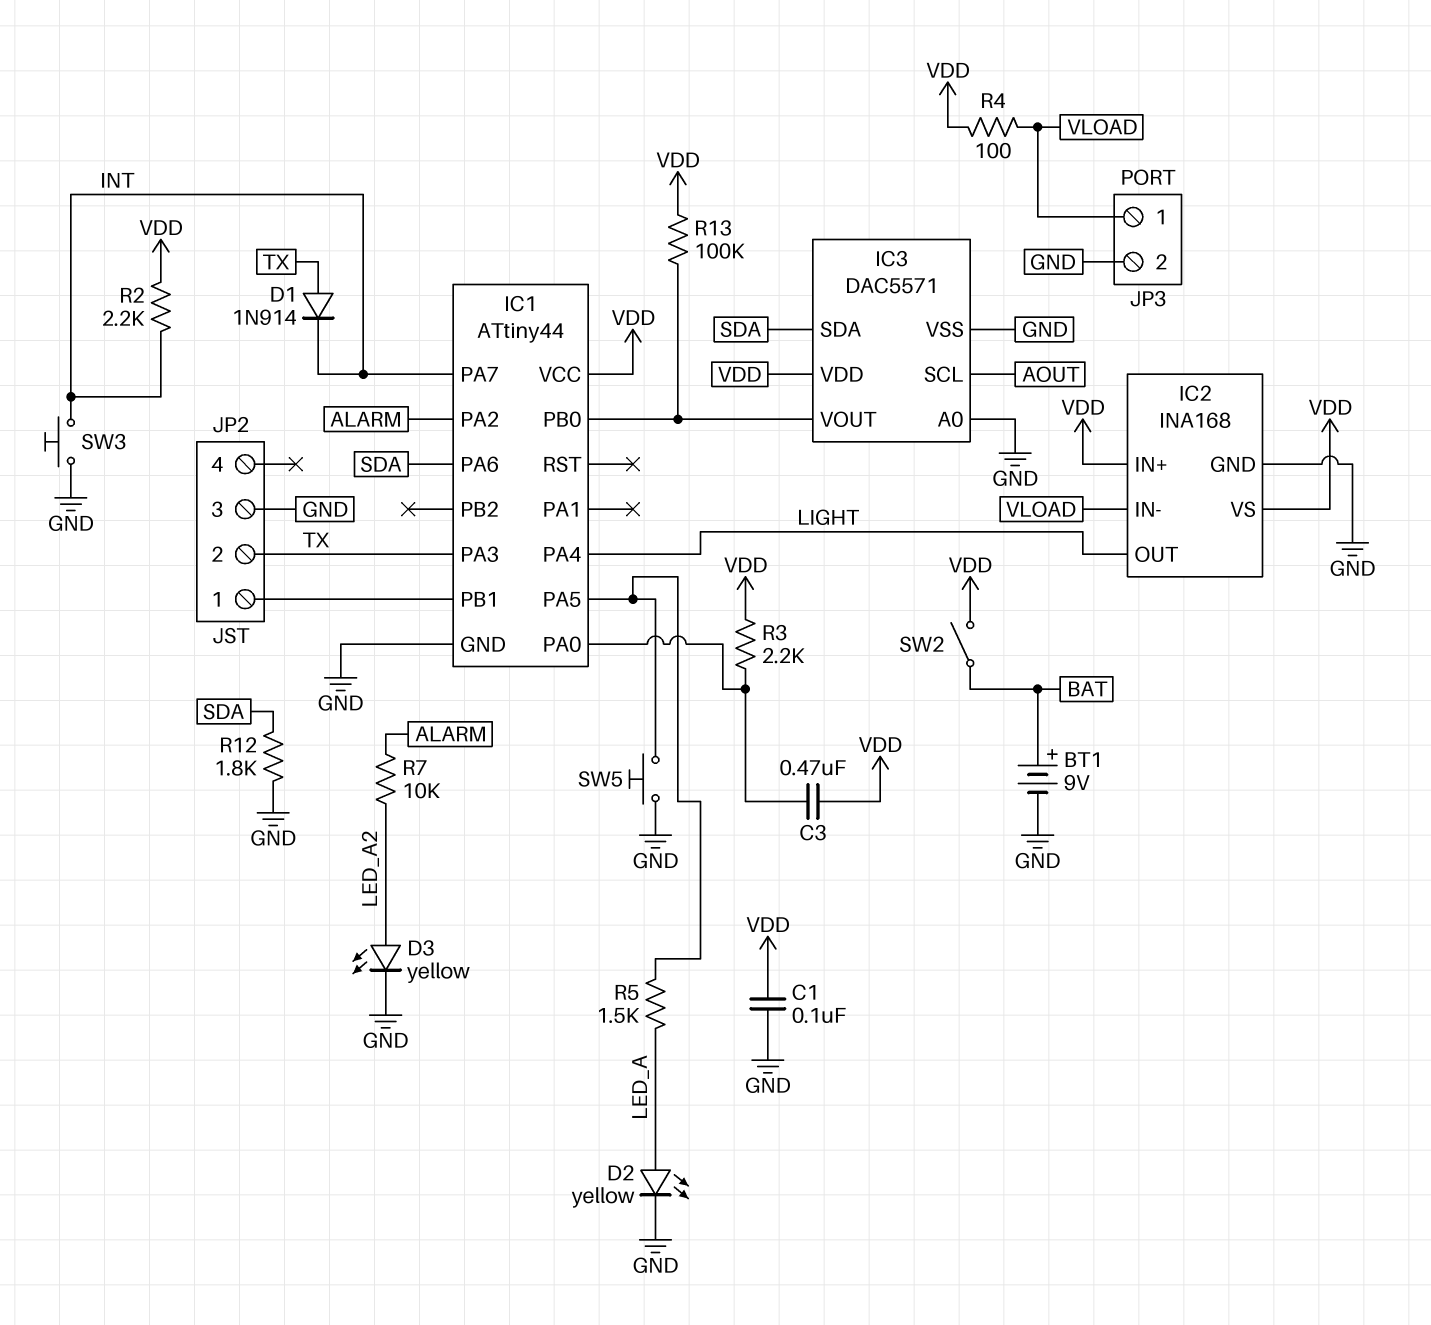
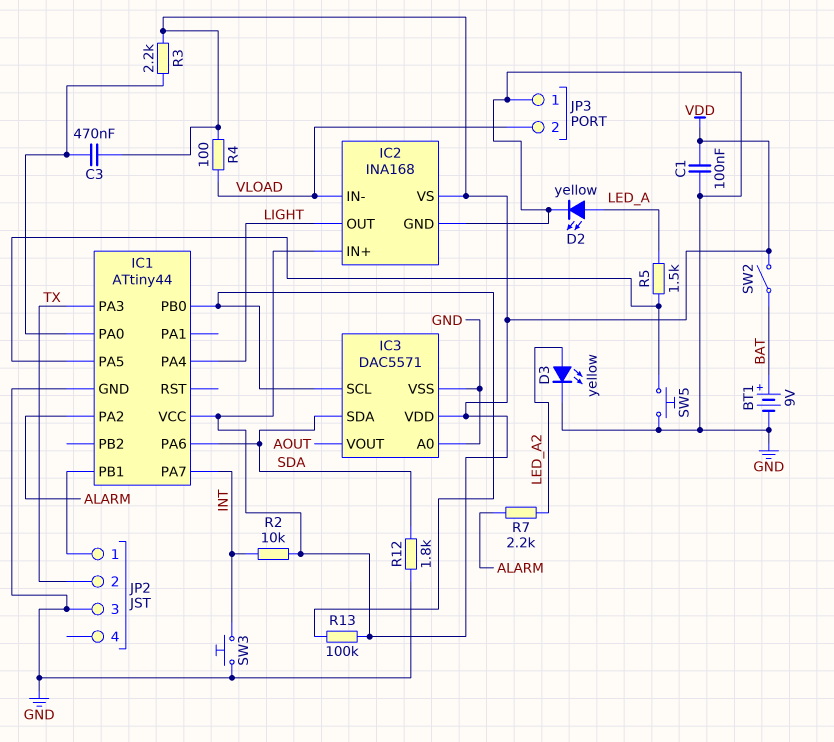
D1: diode 1N914 (A TX, K INT) -> none
IC3 pin SCL: AOUT -> IC1/PB0
IC3 pin VOUT: IC1/PB0 -> AOUT
JP3 pin 1: VLOAD -> GND
JP3 pin 2: GND -> VLOAD
R2: 2.2k (INT, VDD) -> 10k (INT, VDD)
R7: 10k (ALARM, LED_A2) -> 2.2k (ALARM, LED_A2)

